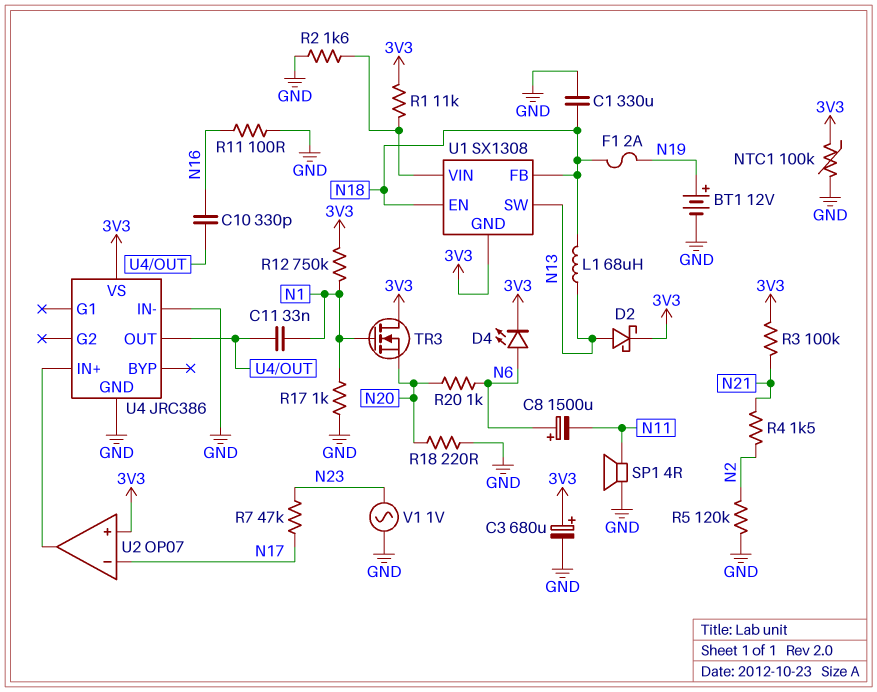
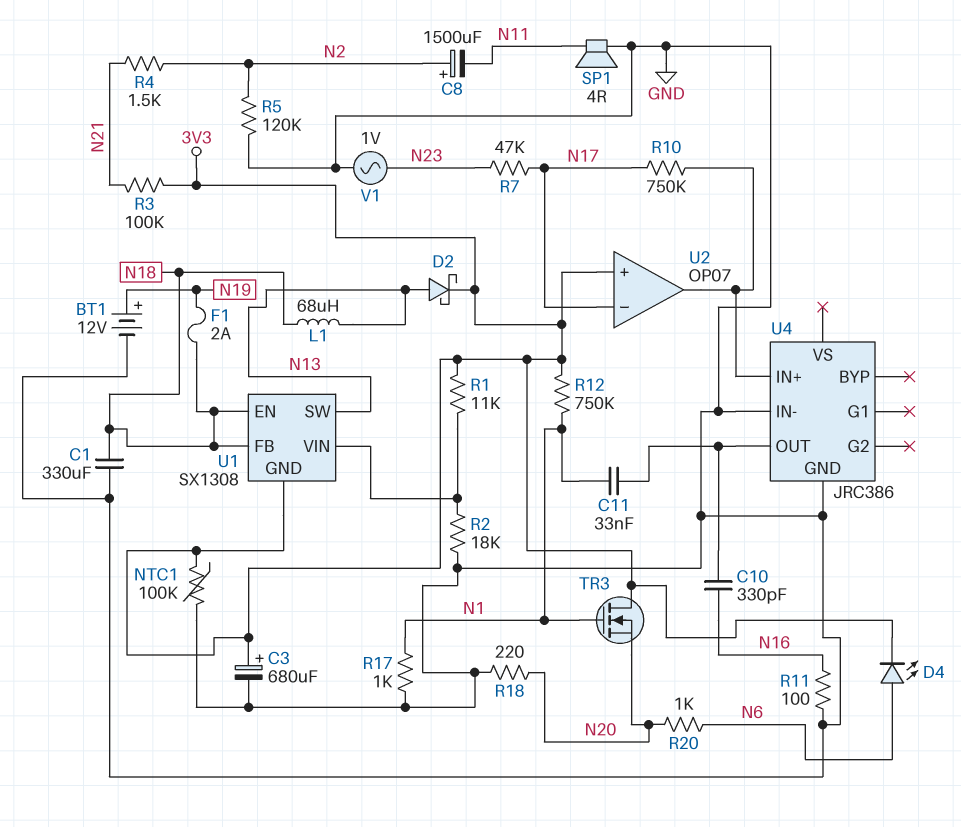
C8: 1500uF (plus N6, minus N11) -> 1500uF (plus N2, minus N11)
R2: 1.6k (GND, U1/VIN) -> 18k (GND, U1/VIN)
R10: none -> 750k (N17, U2/out)
U4 pin VS: 3V3 -> none

